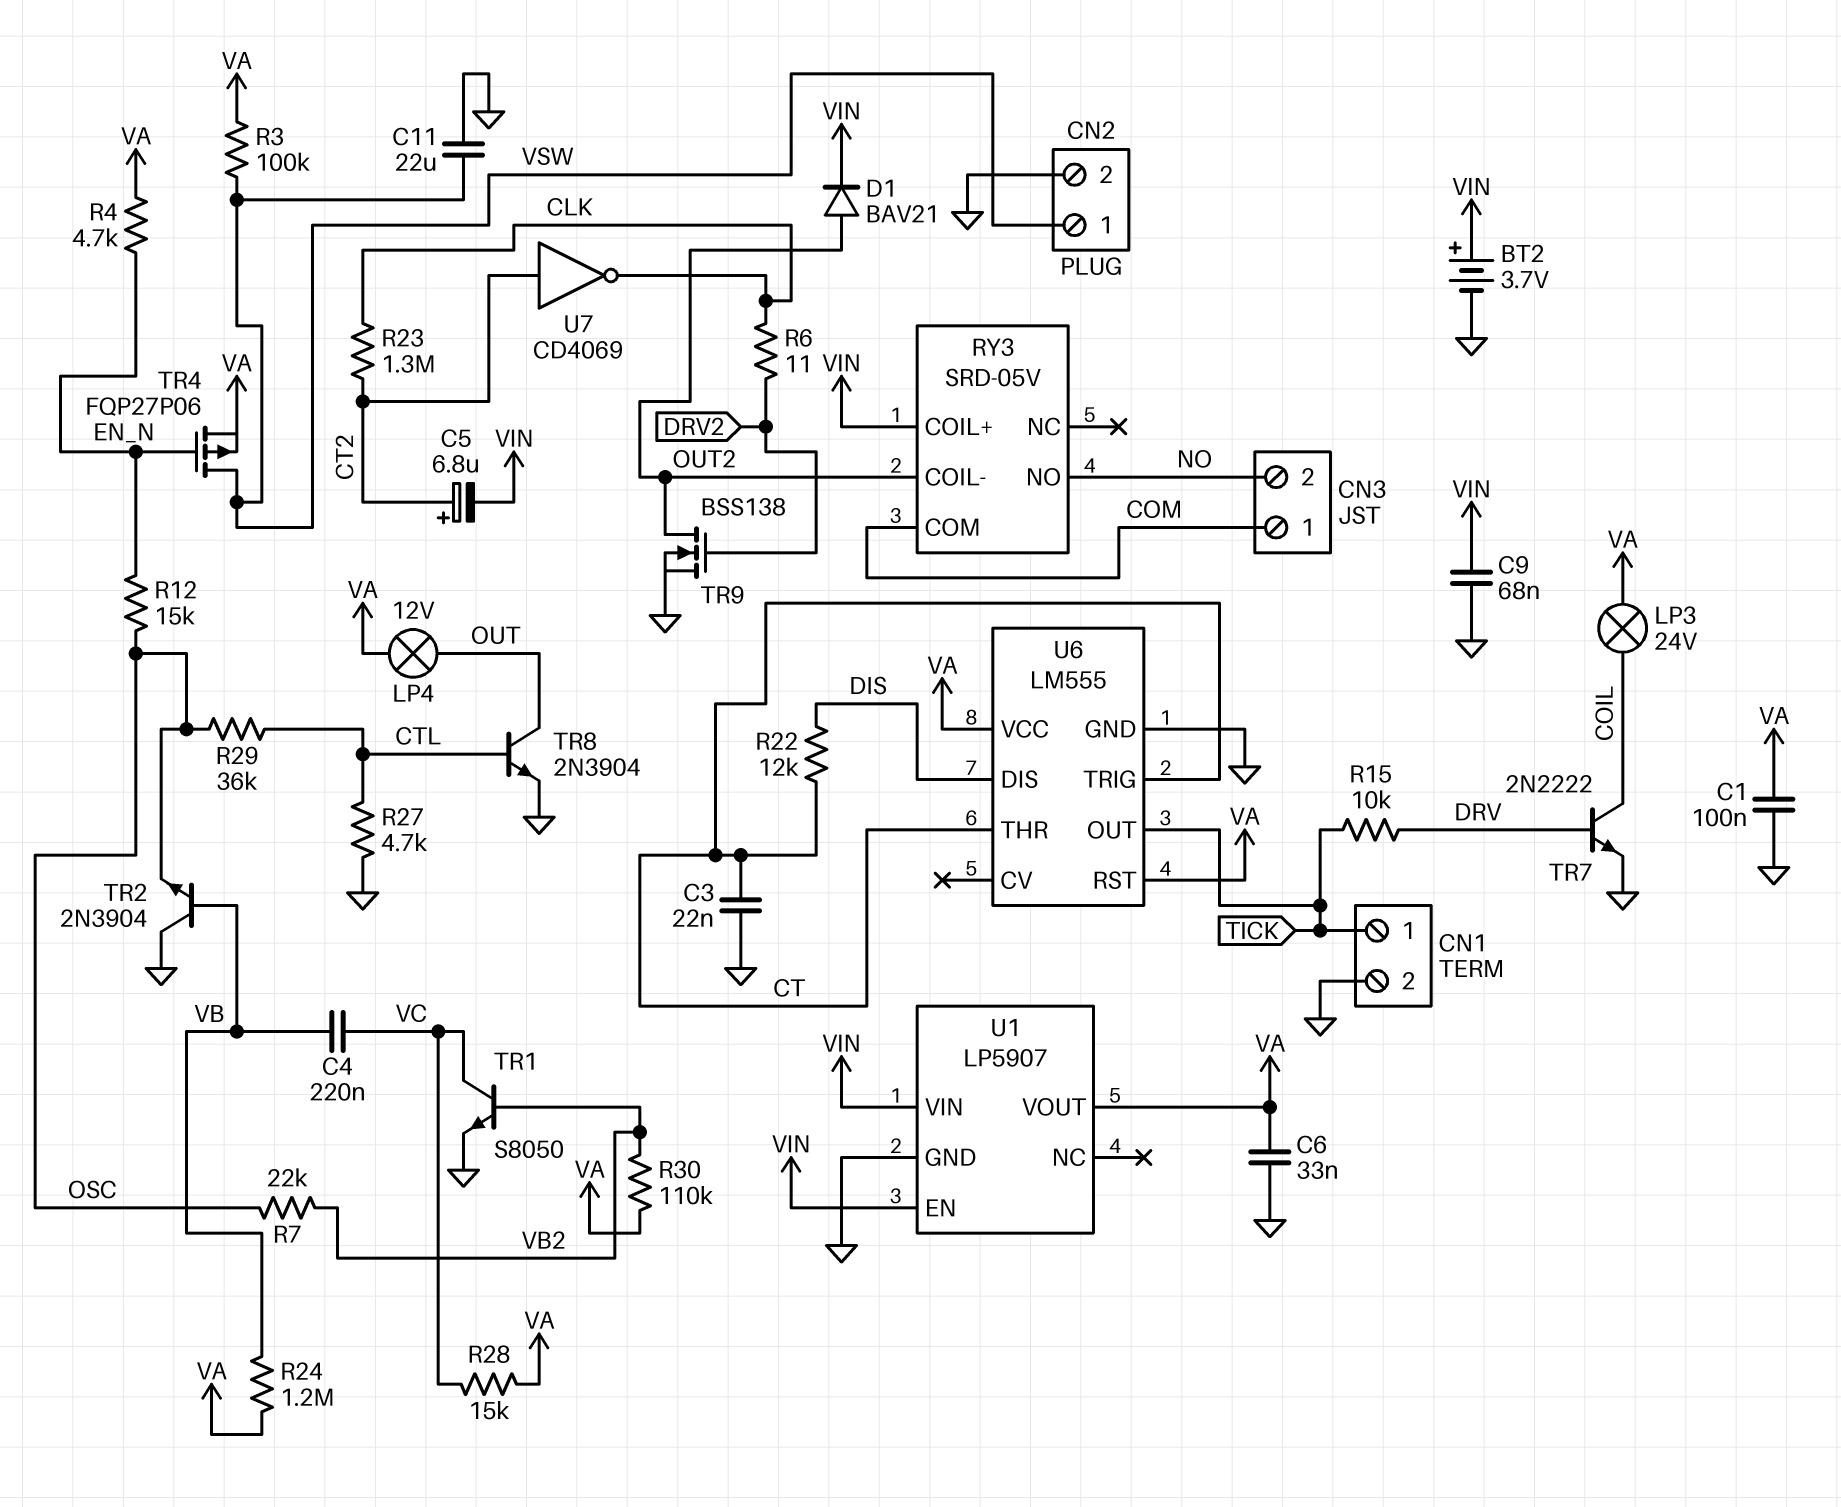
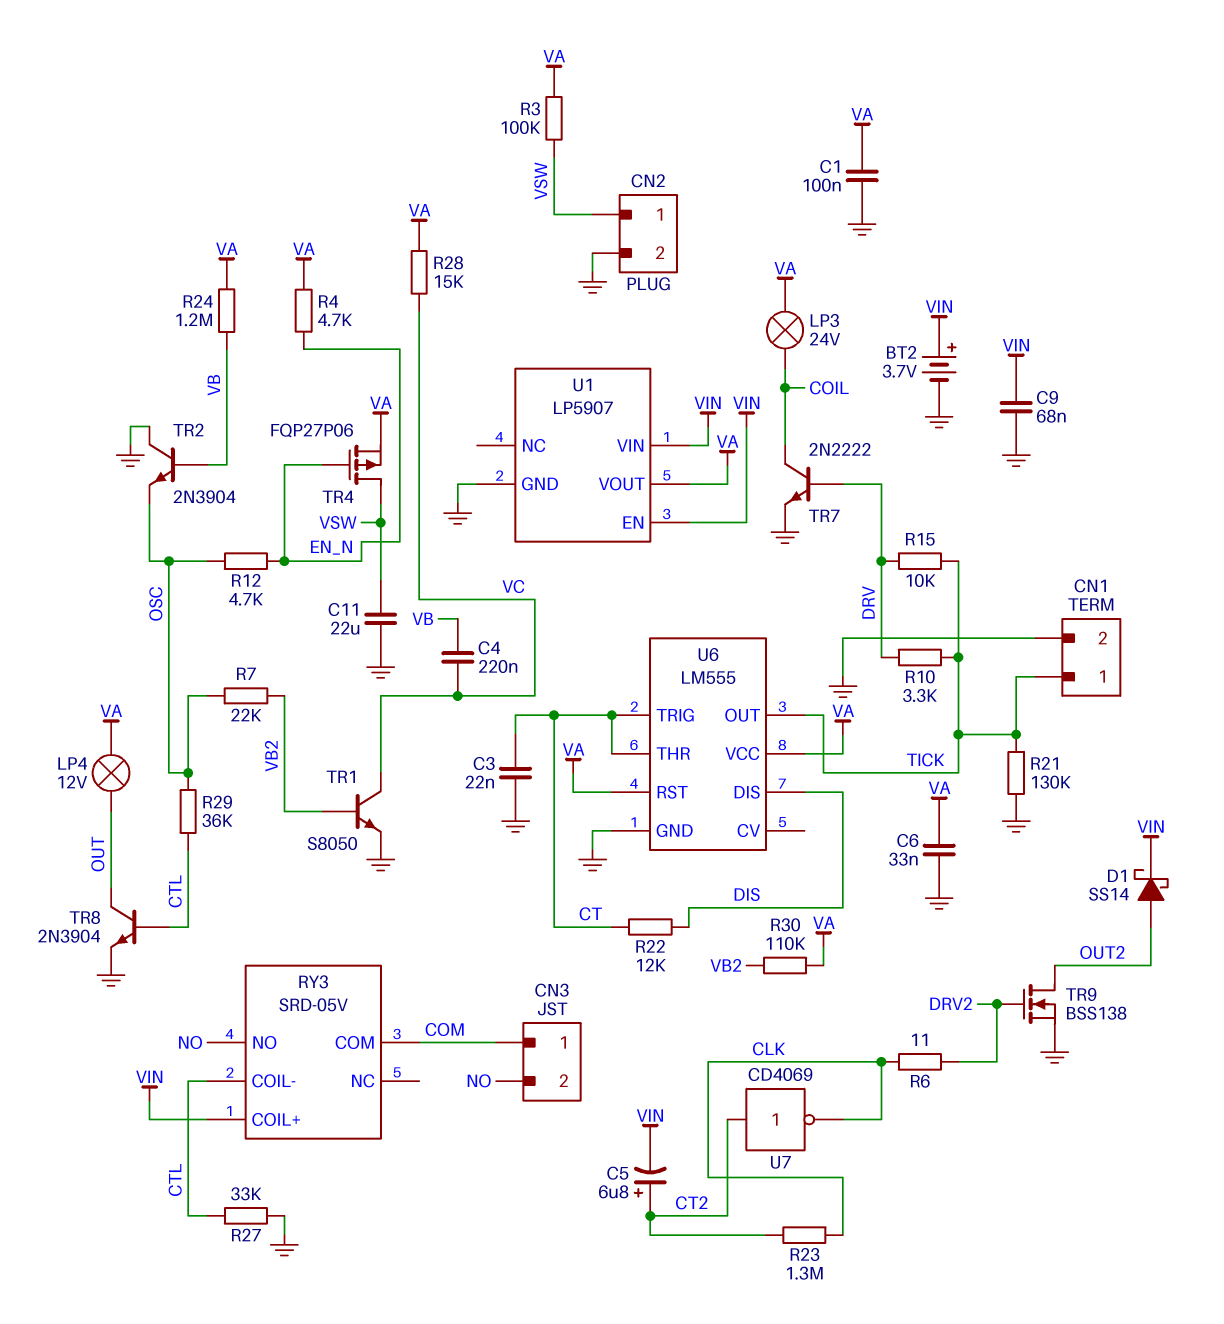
D1: diode BAV21 (A OUT2, K VIN) -> schottky SS14 (A OUT2, K VIN)
R10: none -> 3.3k (DRV, TICK)
R12: 15k (EN_N, OSC) -> 4.7k (EN_N, OSC)
R21: none -> 130k (GND, TICK)
R27: 4.7k (CTL, GND) -> 33k (CTL, GND)
RY3 pin COIL-: OUT2 -> CTL

